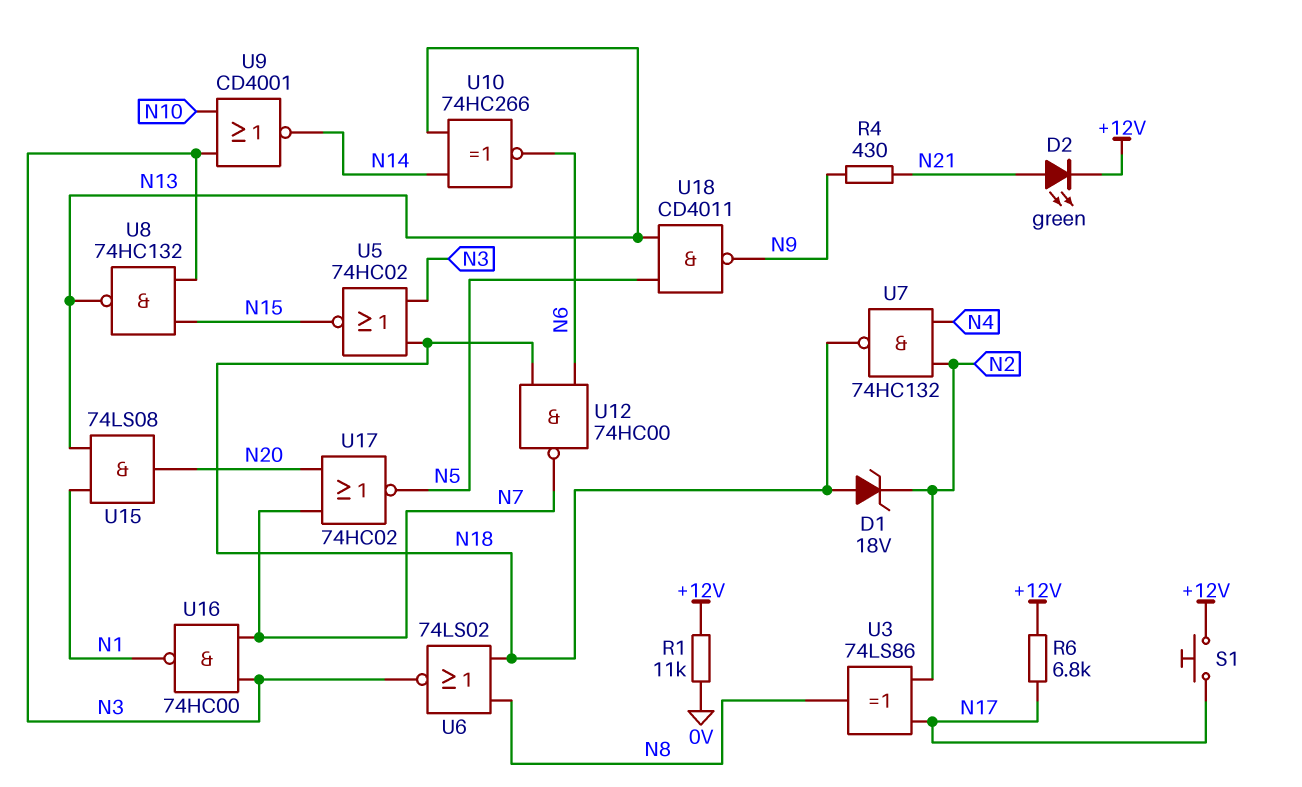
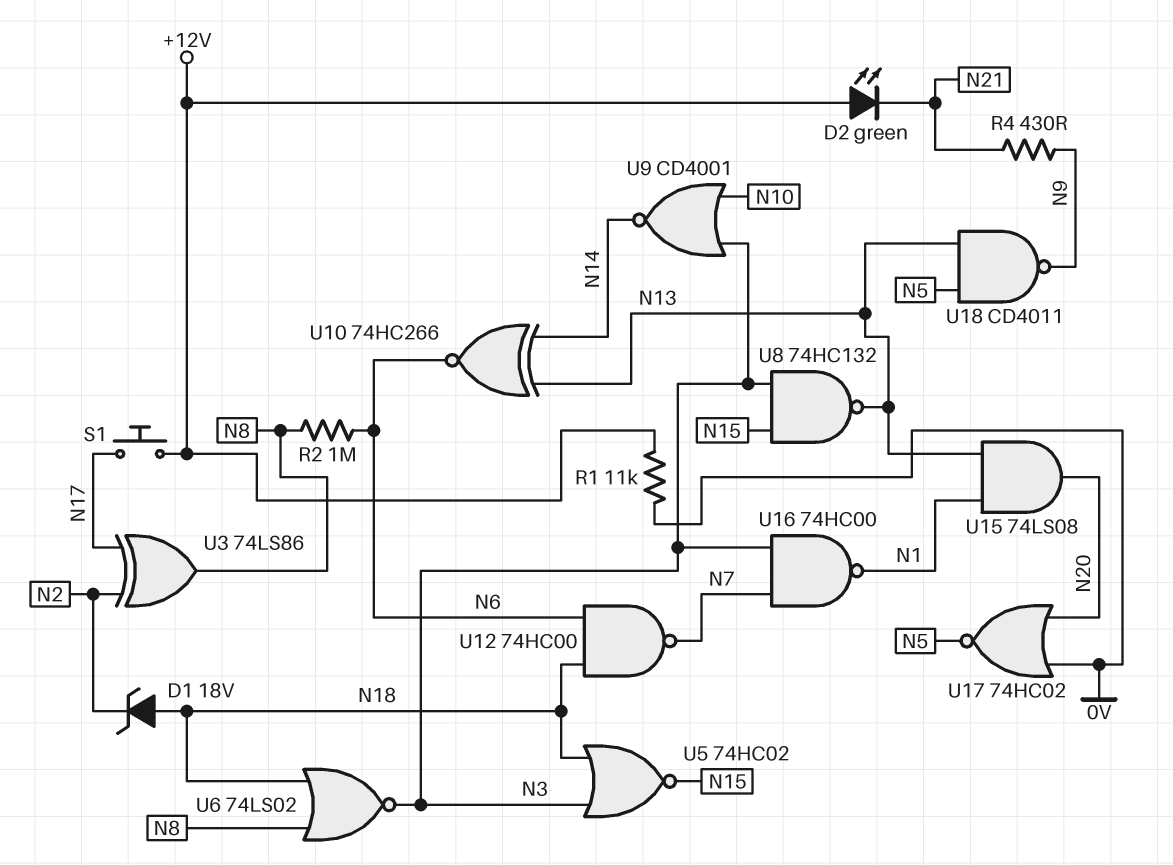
D2: LED green (A N21, K +12V) -> LED green (A +12V, K N21)
R2: none -> 1M (N6, N8)
R6: 6.8k (+12V, N17) -> none
U7: NAND 74HC132 (in N2, in N4, out N18) -> none
U17: NOR 74HC02 (in N7, in N20, out N5) -> NOR 74HC02 (in 0V, in N20, out N5)

